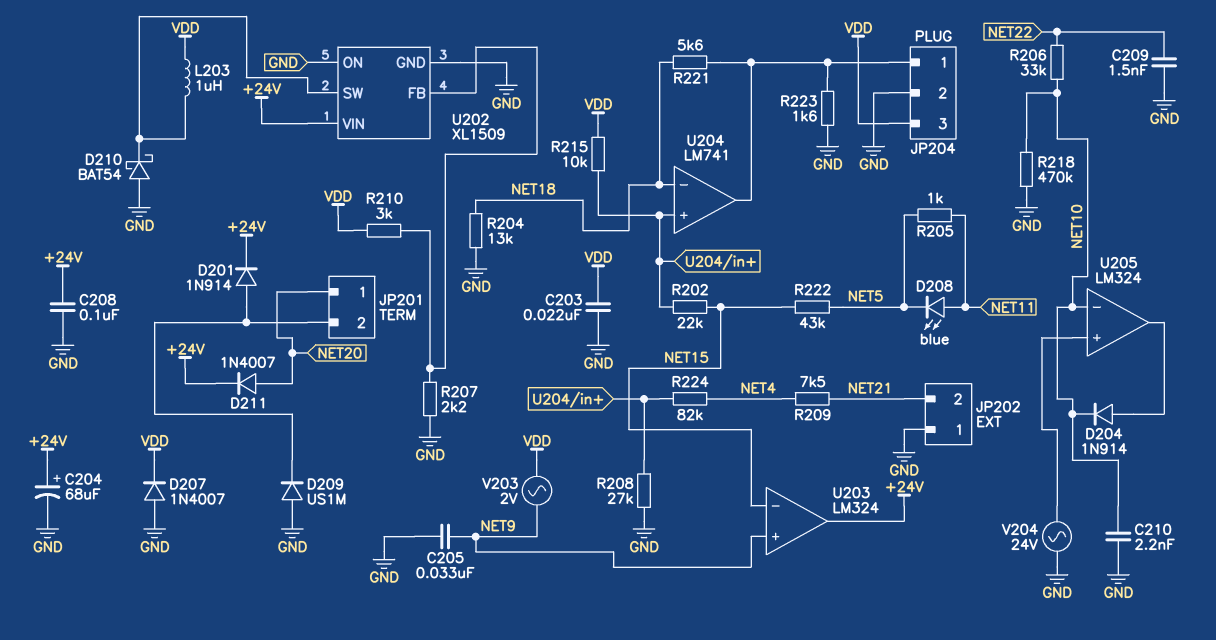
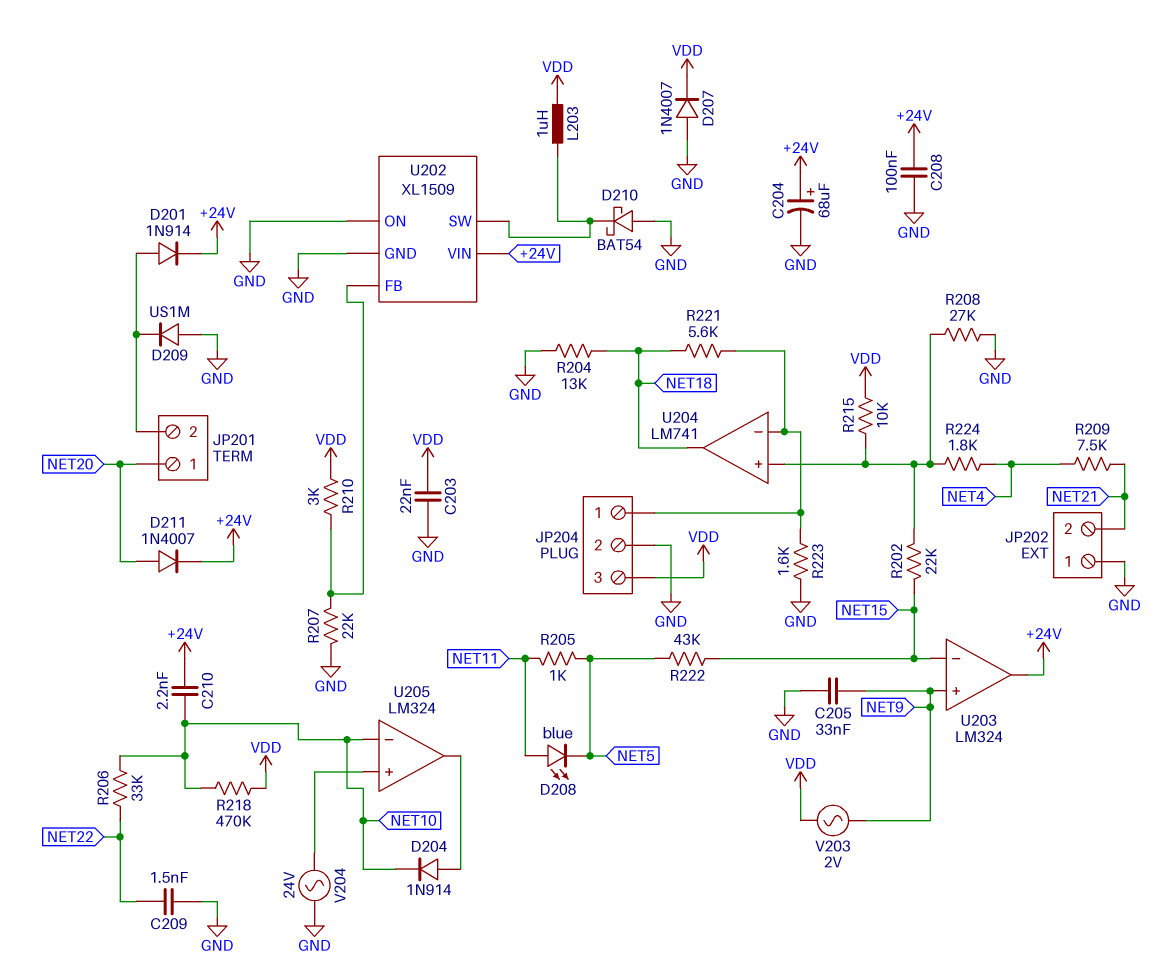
C210: 2.2nF (GND, NET10) -> 2.2nF (+24V, NET10)
R207: 2.2k (GND, U202/FB) -> 22k (GND, U202/FB)
R218: 470k (GND, NET10) -> 470k (NET10, VDD)
R224: 82k (NET4, U204/in+) -> 1.8k (NET4, U204/in+)
U204 pin in-: NET18 -> JP204/1
U204 pin out: JP204/1 -> NET18

